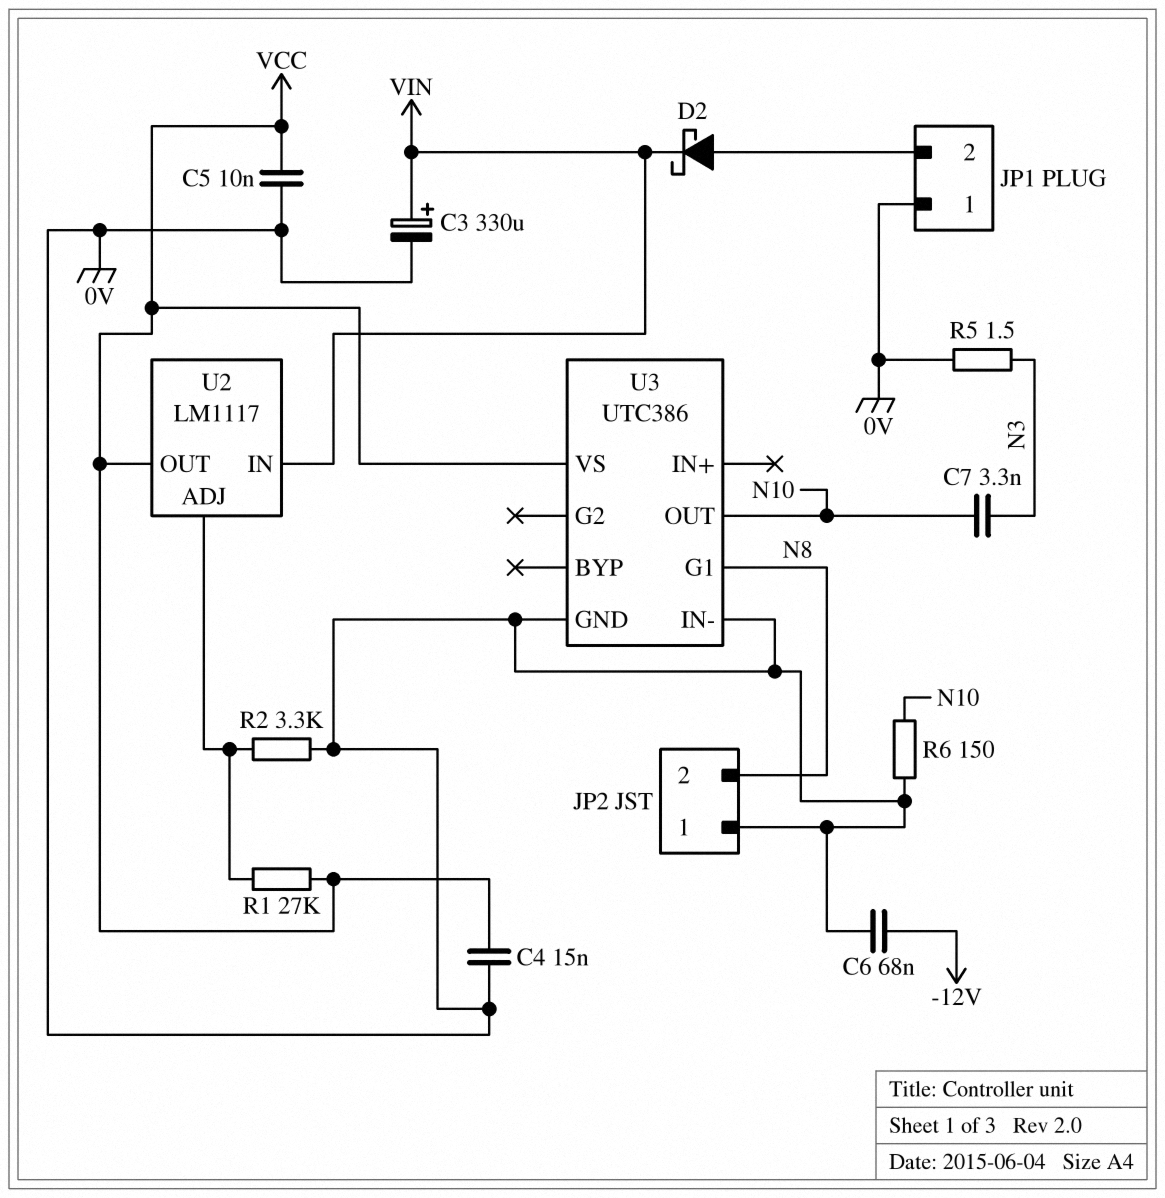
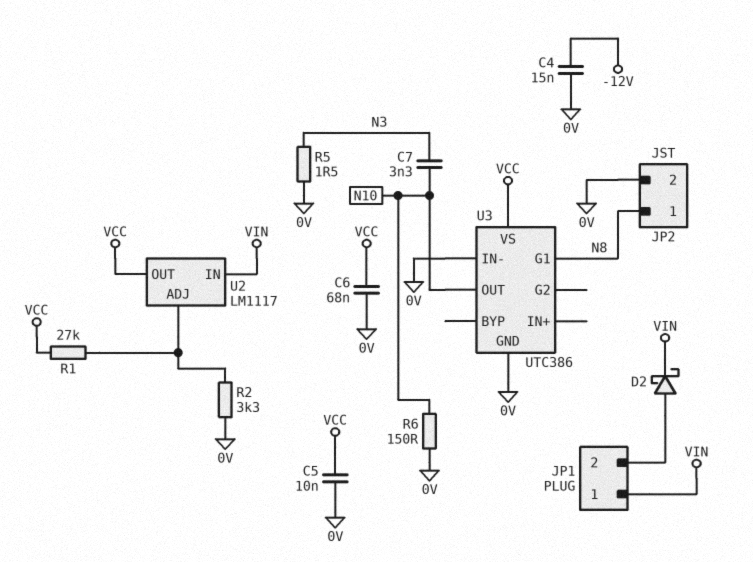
C3: 330uF (plus VIN, minus 0V) -> none
C4: 15nF (0V, VCC) -> 15nF (-12V, 0V)
C6: 68nF (-12V, 0V) -> 68nF (0V, VCC)
JP1 pin 1: 0V -> VIN
JP2 pin 1: 0V -> N8
JP2 pin 2: N8 -> 0V

